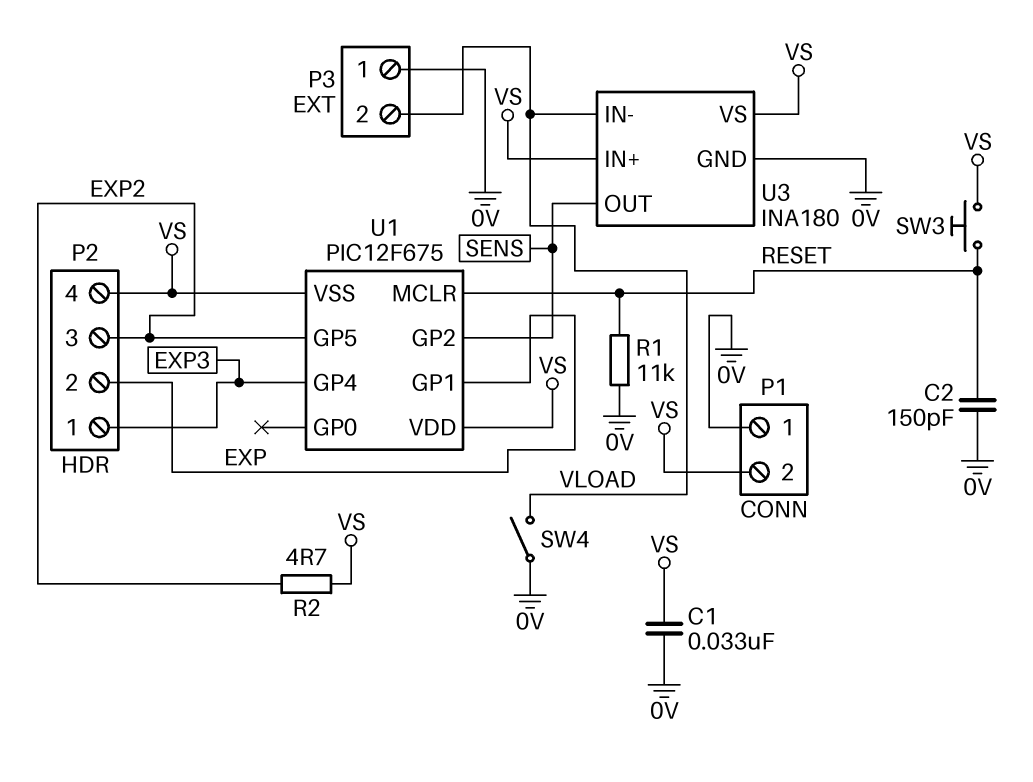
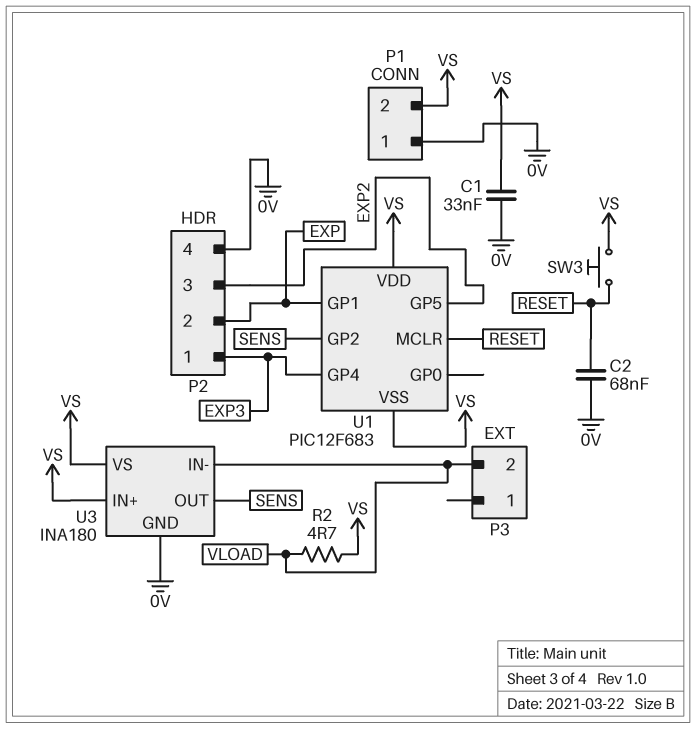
C2: 150pF (0V, RESET) -> 68nF (0V, RESET)
P2 pin 4: VS -> 0V
P3 pin 1: 0V -> none
R1: 11k (0V, RESET) -> none
R2: 4.7 (EXP2, VS) -> 4.7 (VLOAD, VS)
SW4: switch (0V, VLOAD) -> none
U1: PIC12F675 -> PIC12F683

